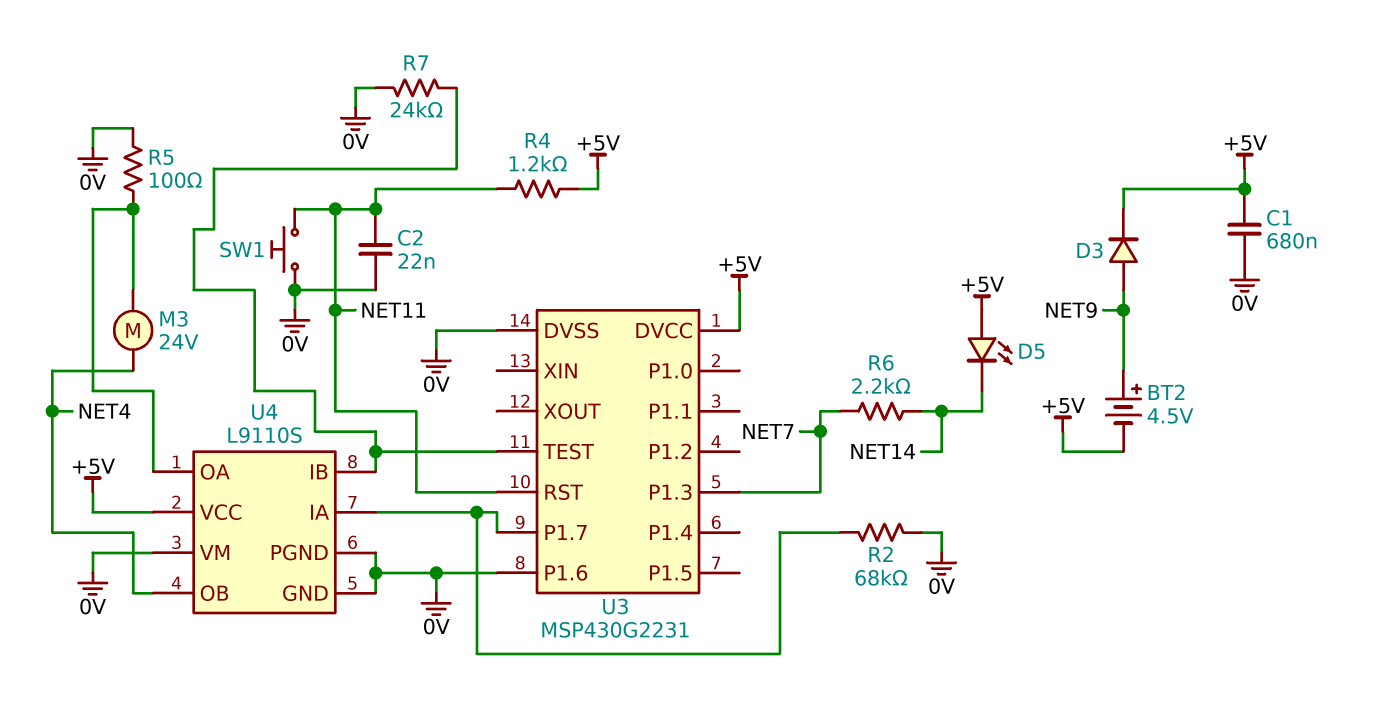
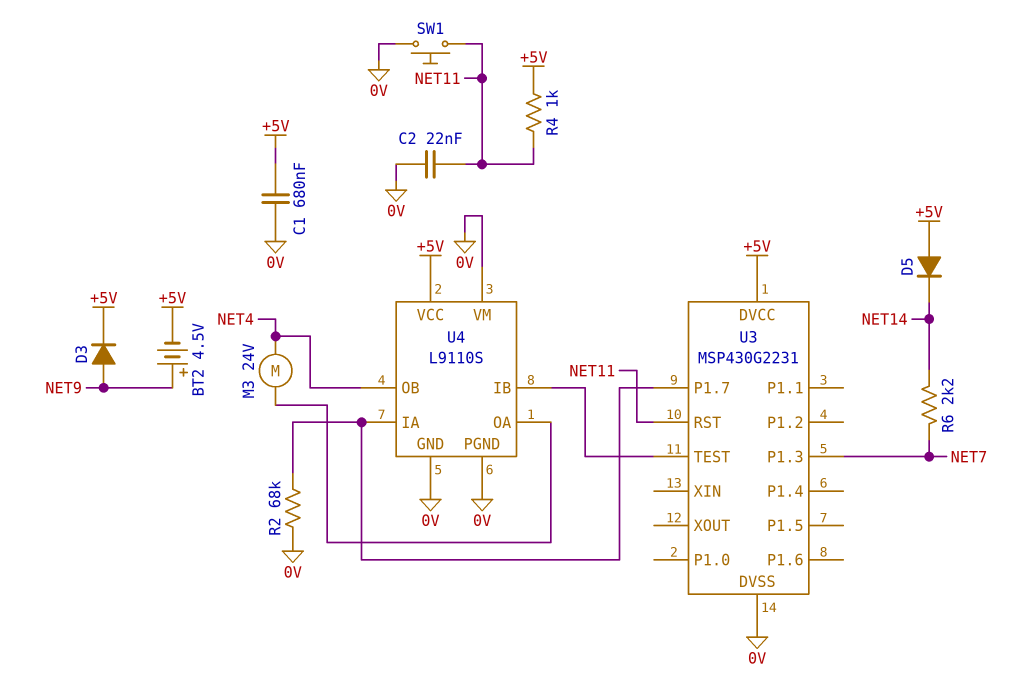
D5: LED (A +5V, K NET14) -> diode (A +5V, K NET14)
R4: 1.2k (+5V, NET11) -> 1k (+5V, NET11)
R5: 100 (0V, U4/OA) -> none
R7: 24k (0V, U3/TEST) -> none
U3 pin P1.6: 0V -> none

